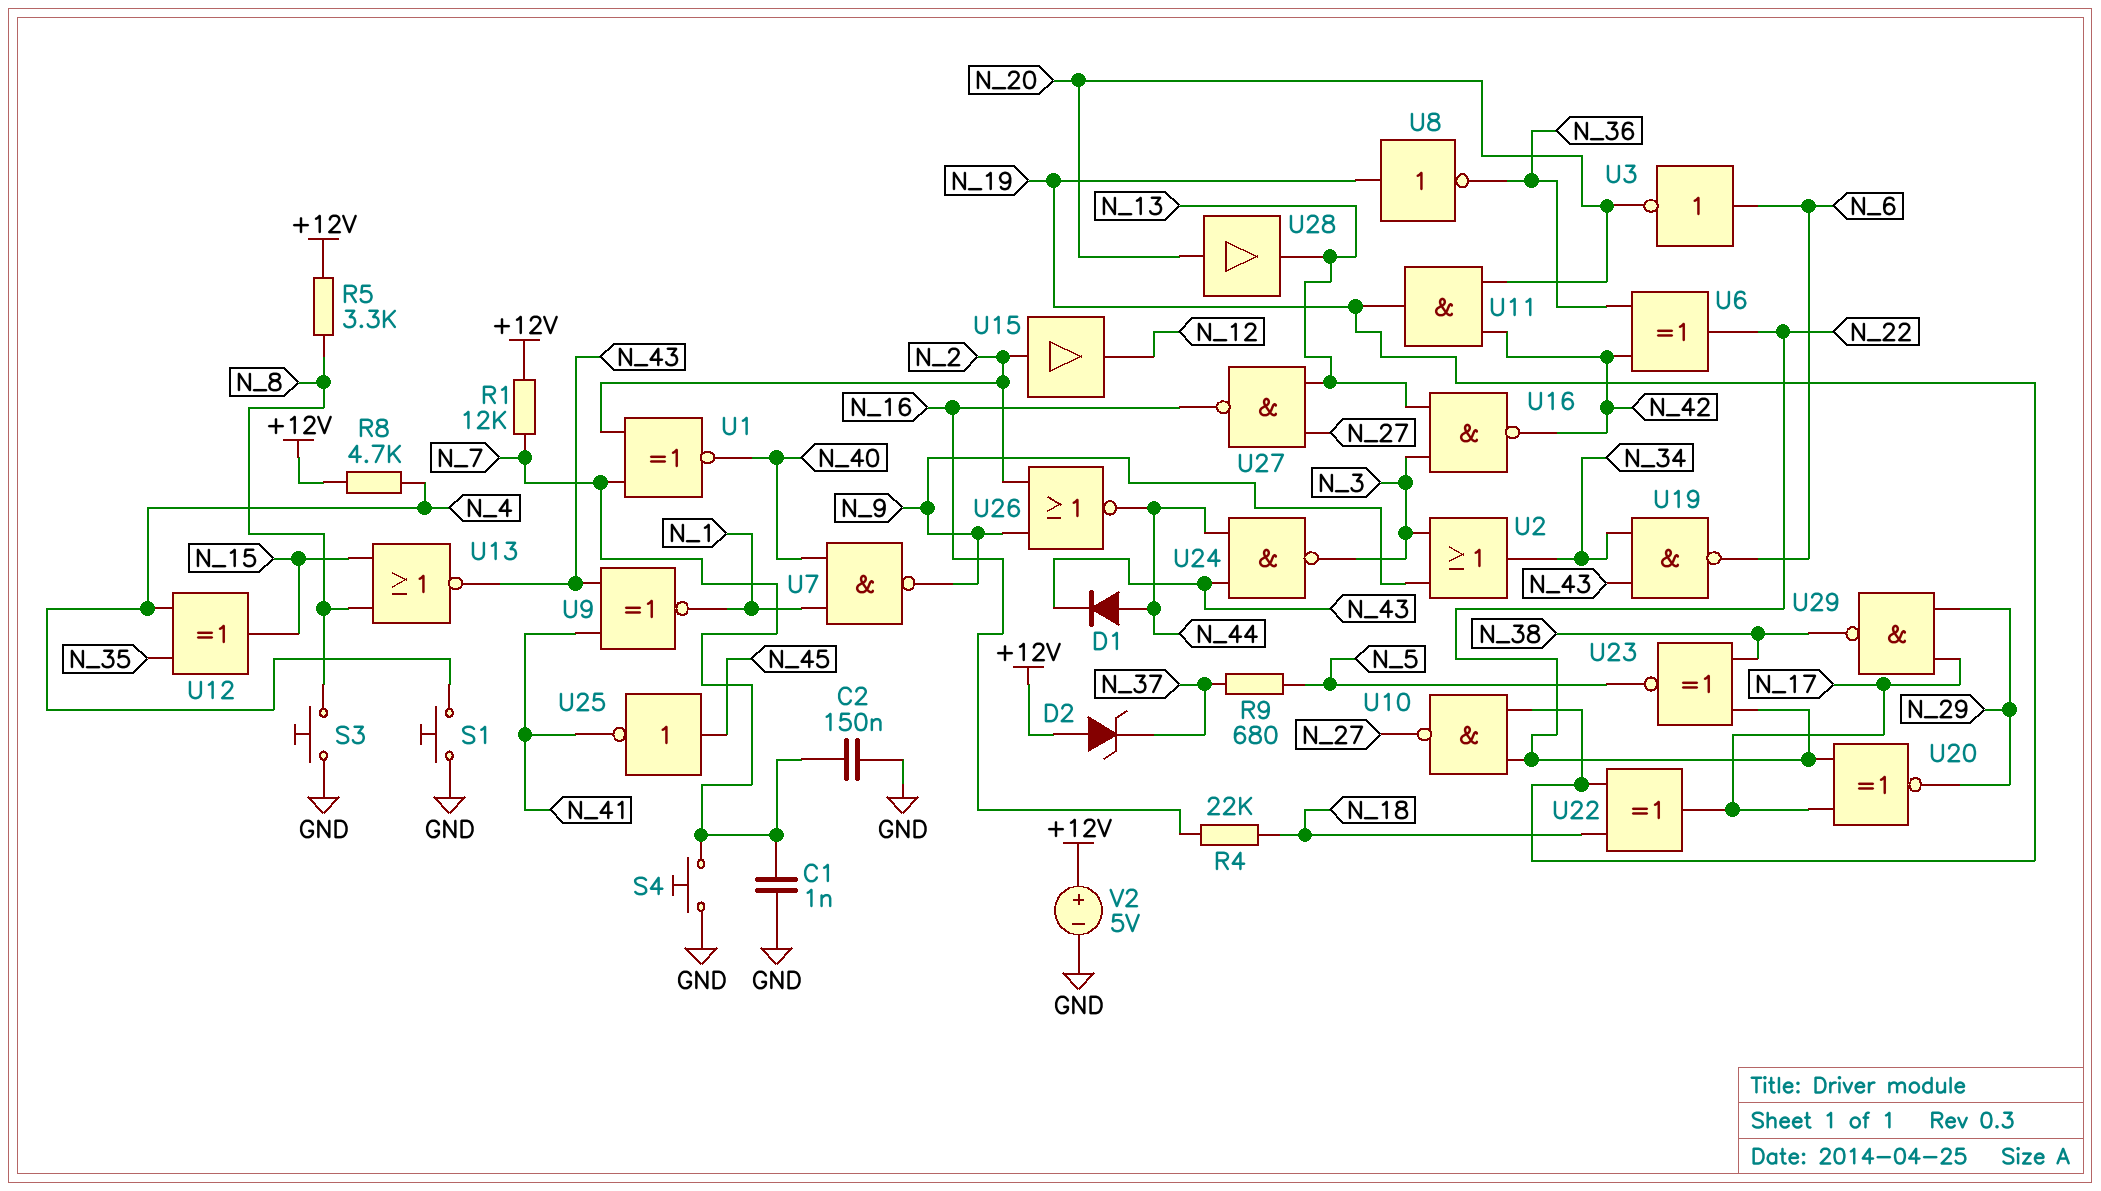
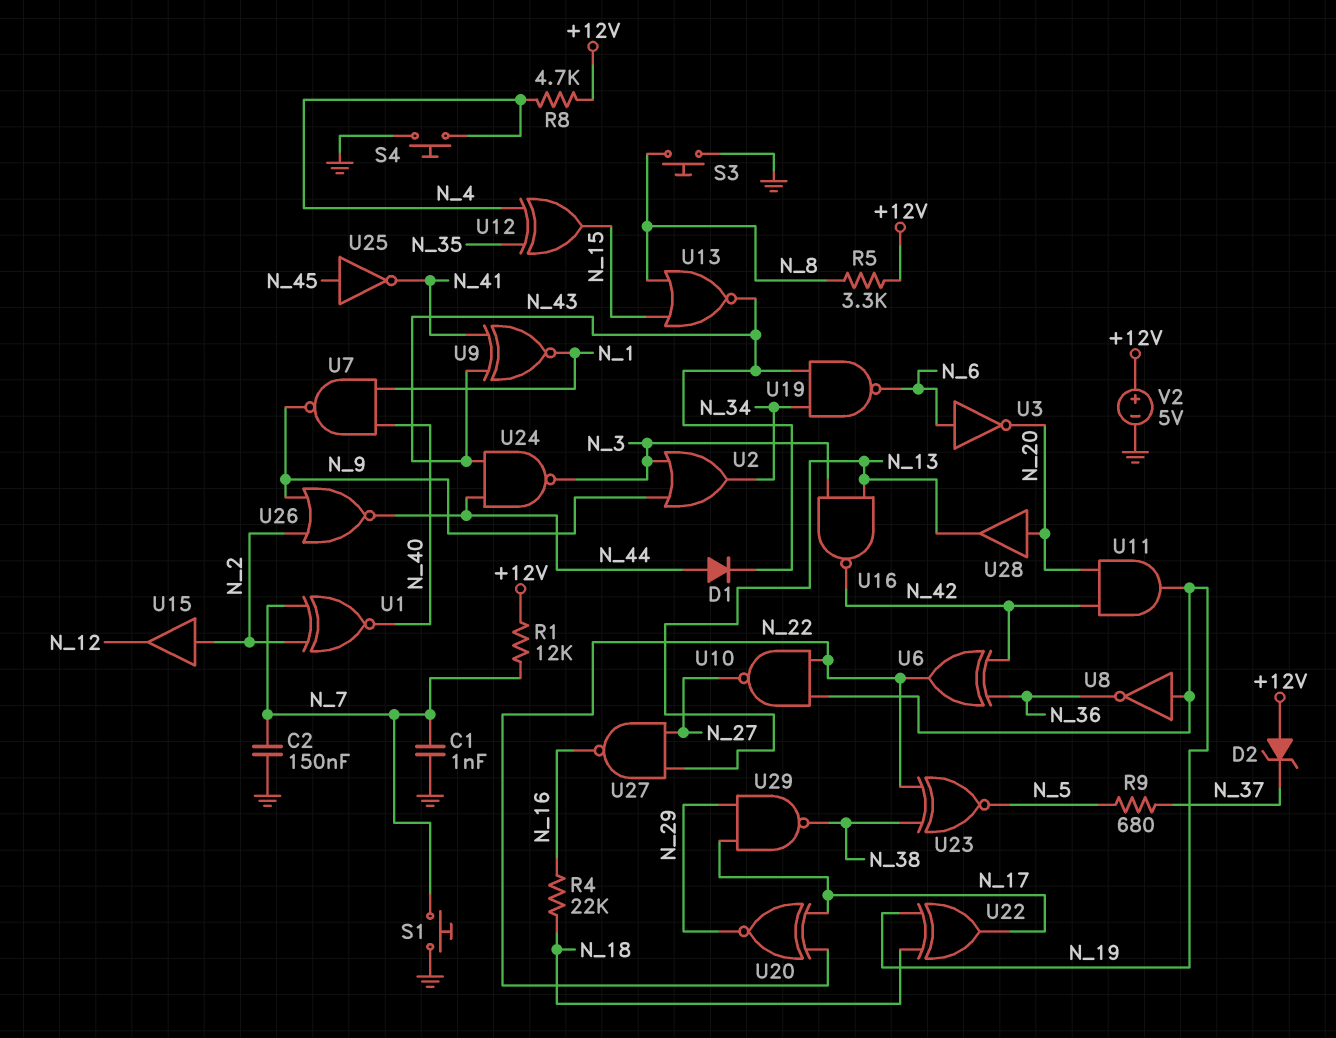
S1: button (GND, N_4) -> button (GND, N_7)
S4: button (GND, N_7) -> button (GND, N_4)

